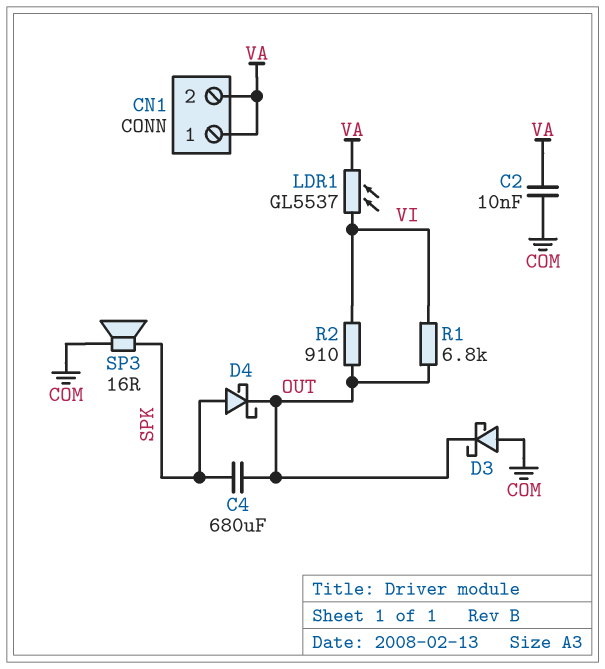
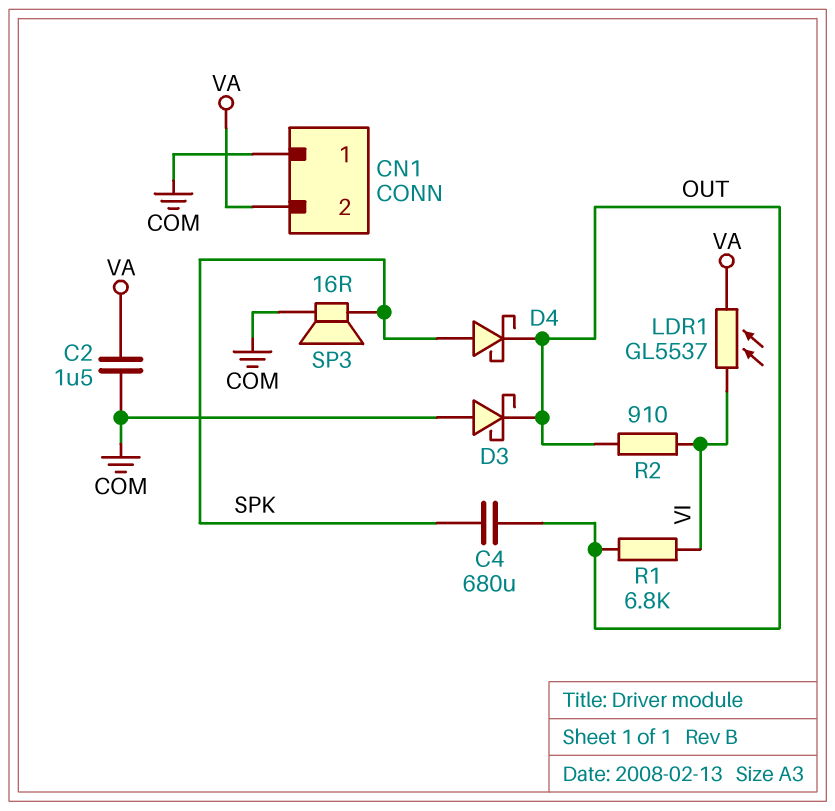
C2: 10nF (COM, VA) -> 1.5uF (COM, VA)
CN1 pin 1: VA -> COM

